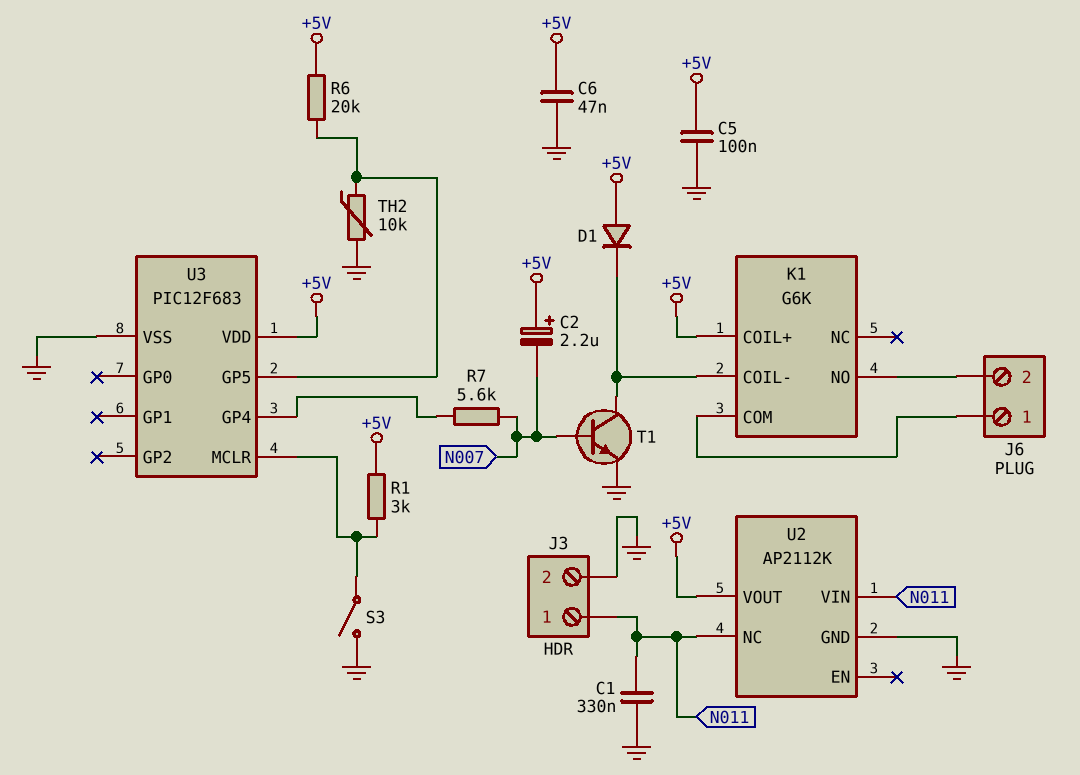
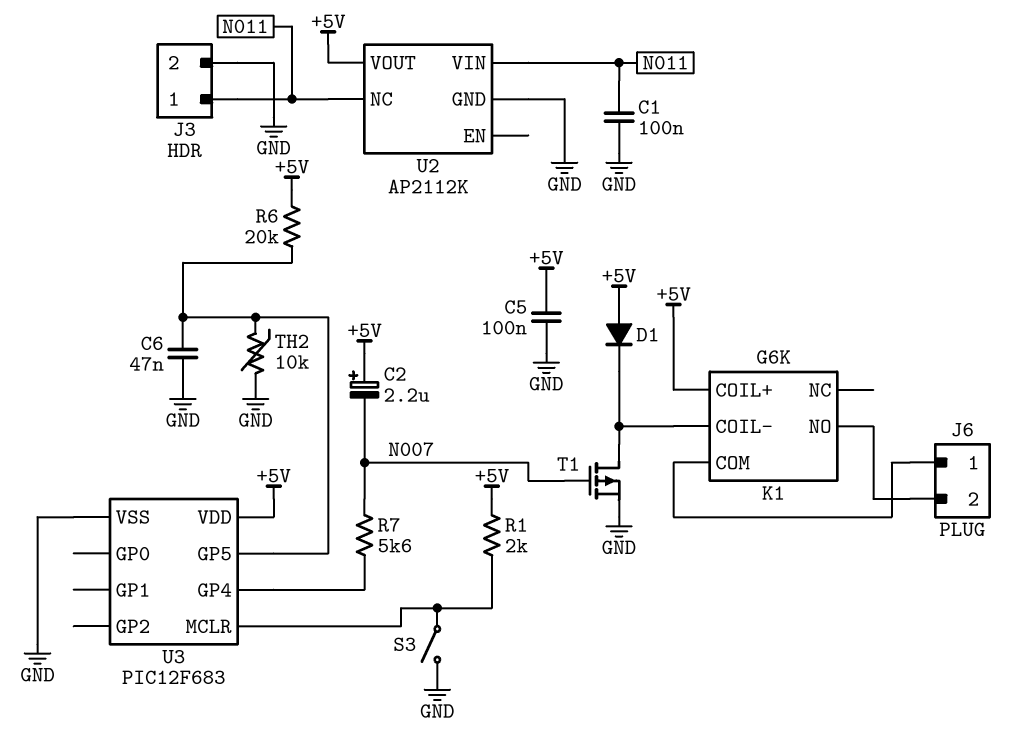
C1: 330nF (GND, N011) -> 100nF (GND, N011)
C6: 47nF (+5V, GND) -> 47nF (GND, U3/GP5)
R1: 3k (+5V, U3/MCLR) -> 2k (+5V, U3/MCLR)
T1: NPN (B N007, C K1/COIL-, E GND) -> PMOS (G N007, D K1/COIL-, S GND)

